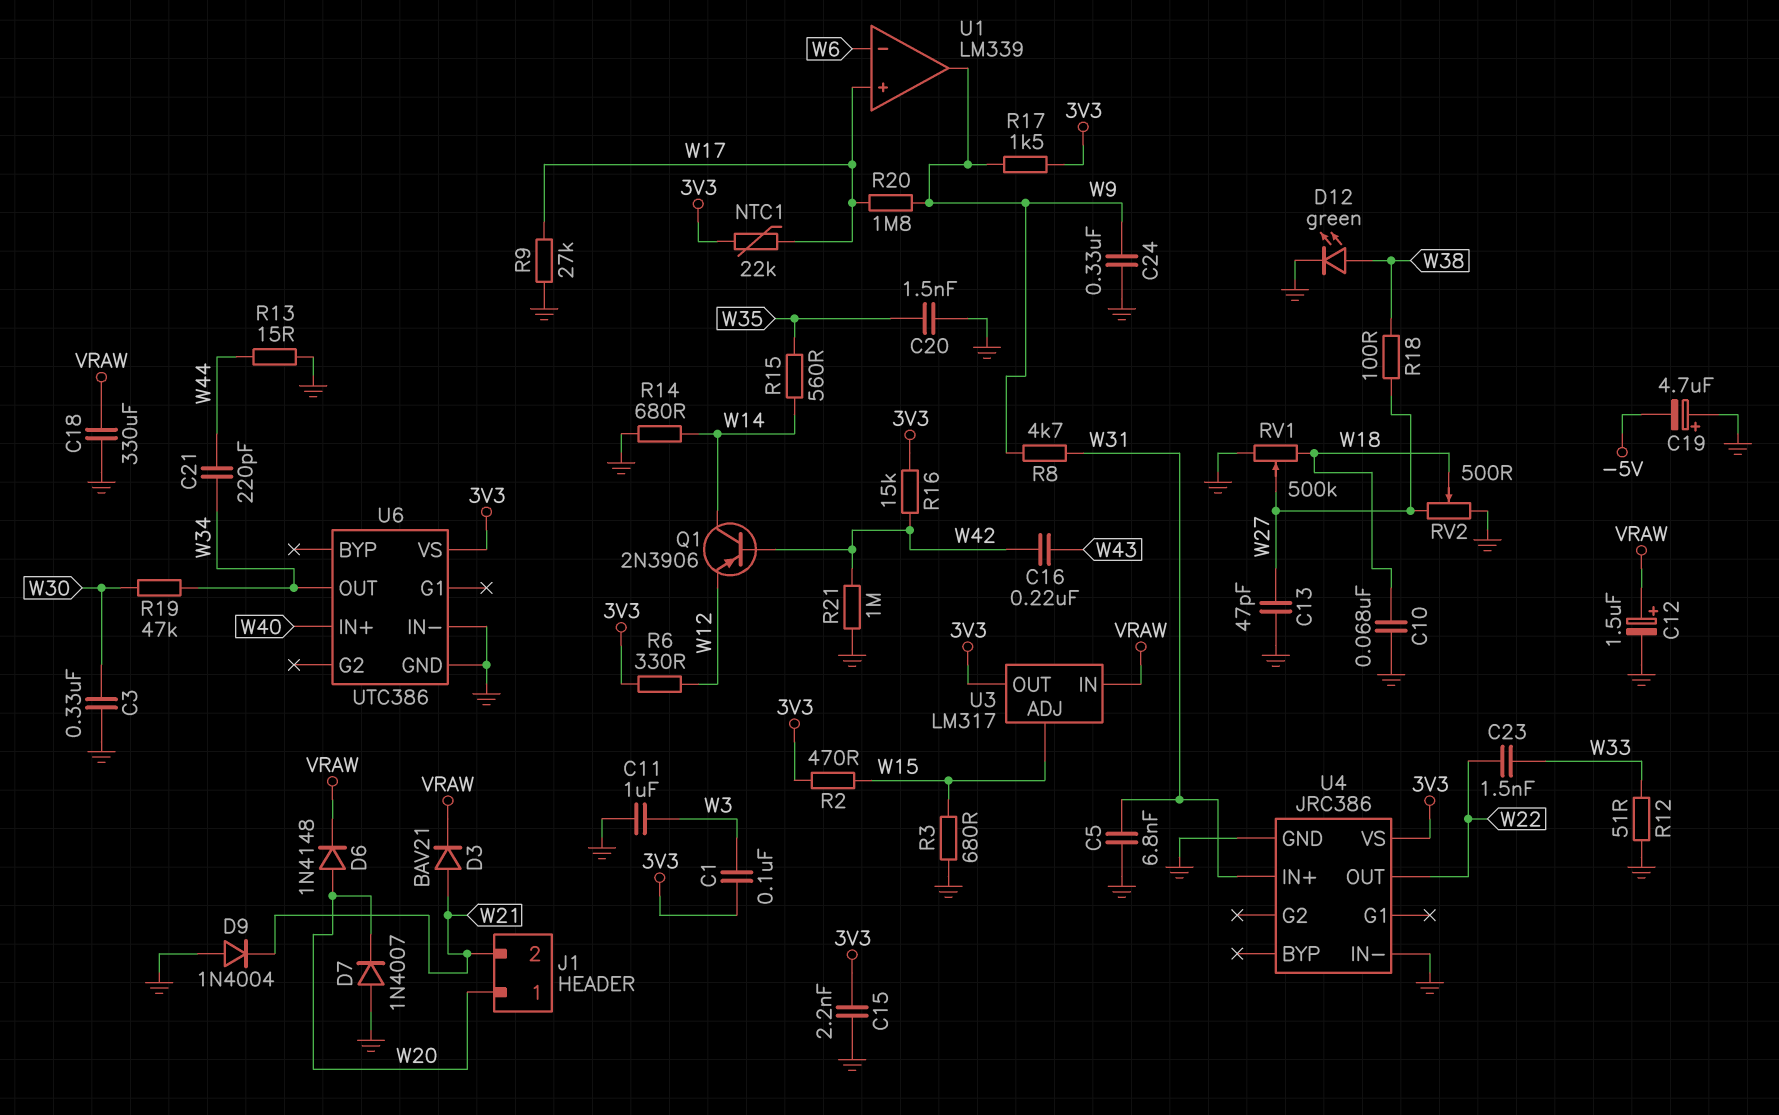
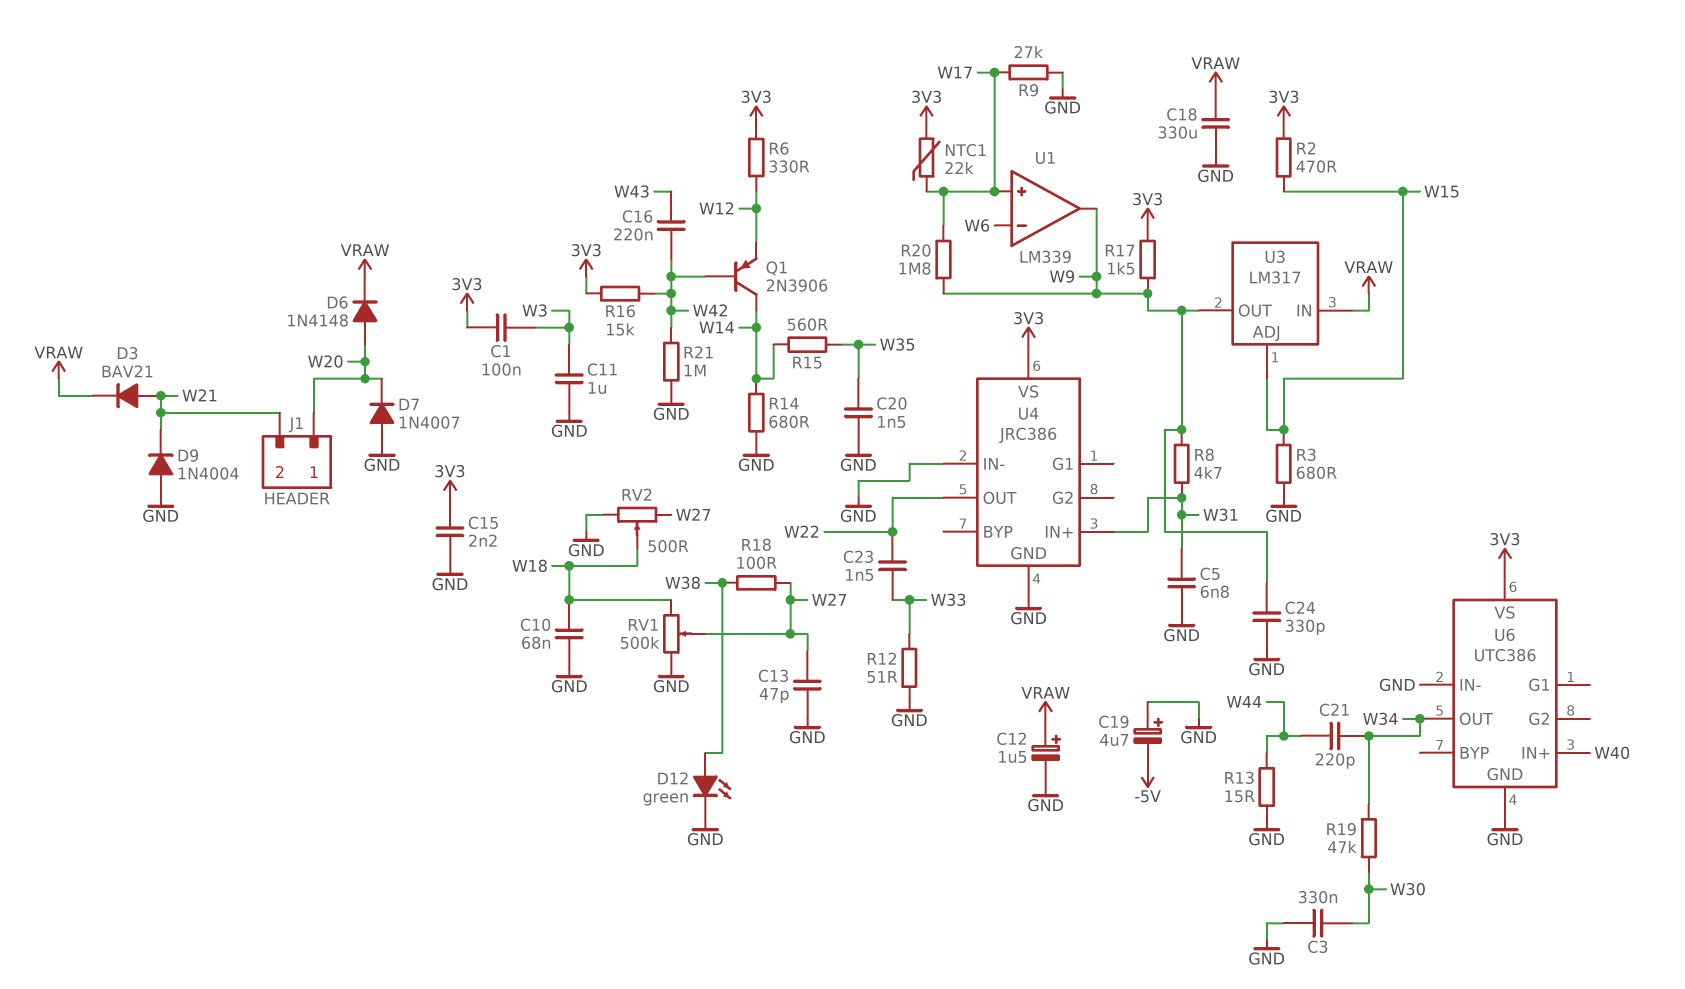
C24: 330nF (GND, W9) -> 330pF (GND, W9)
U3 pin OUT: 3V3 -> W9

